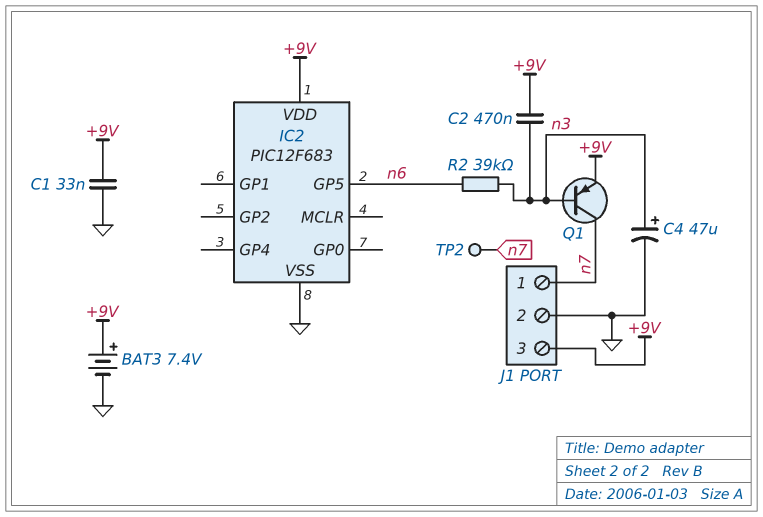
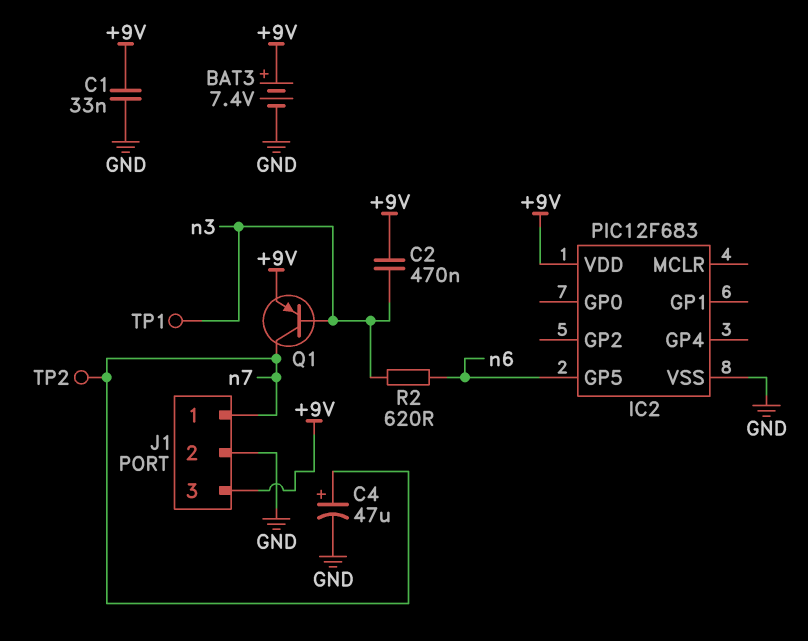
C4: 47uF (plus n3, minus GND) -> 47uF (plus n7, minus GND)
R2: 39k (n3, n6) -> 620 (n3, n6)
TP1: none -> test point (n3)

